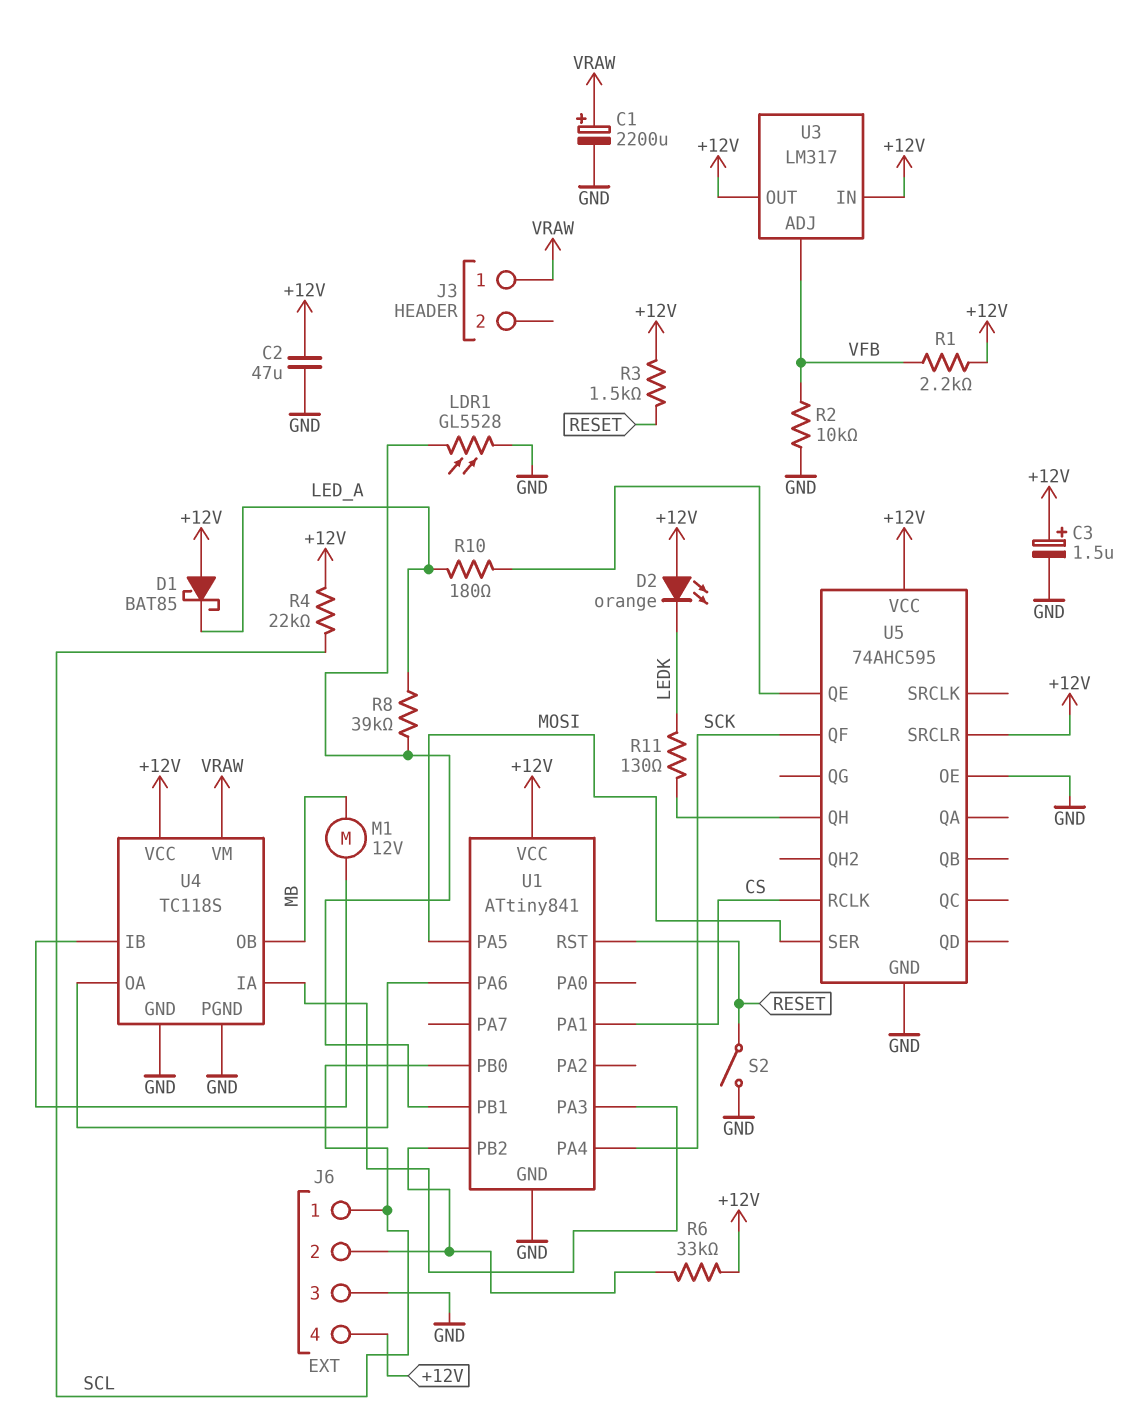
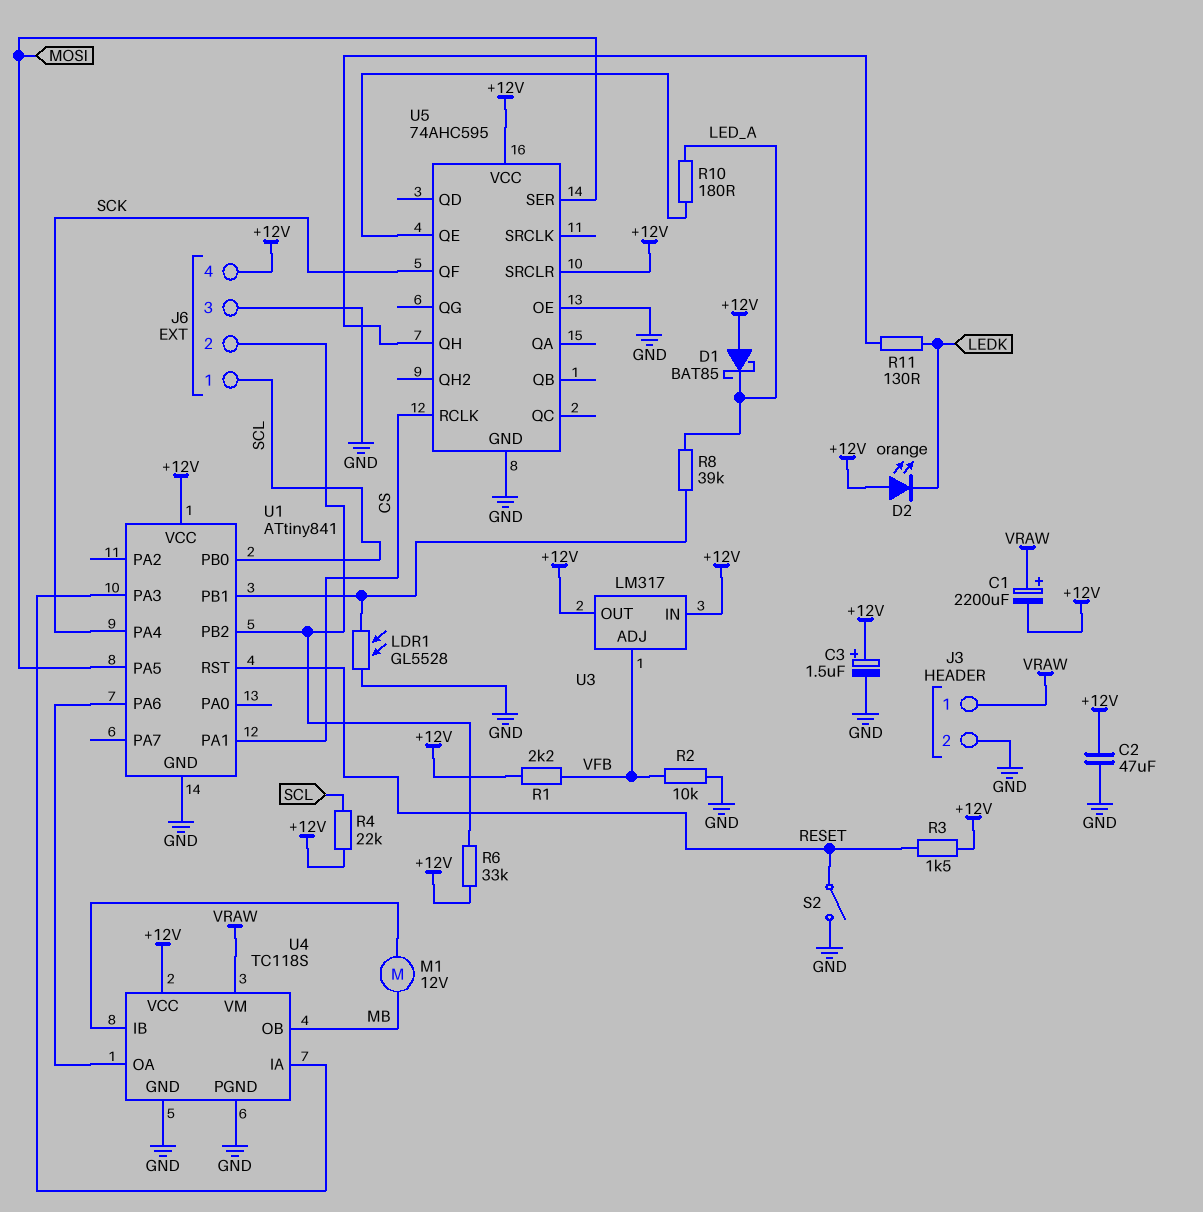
C1: 2200uF (plus VRAW, minus GND) -> 2200uF (plus VRAW, minus +12V)
J3 pin 2: none -> GND

